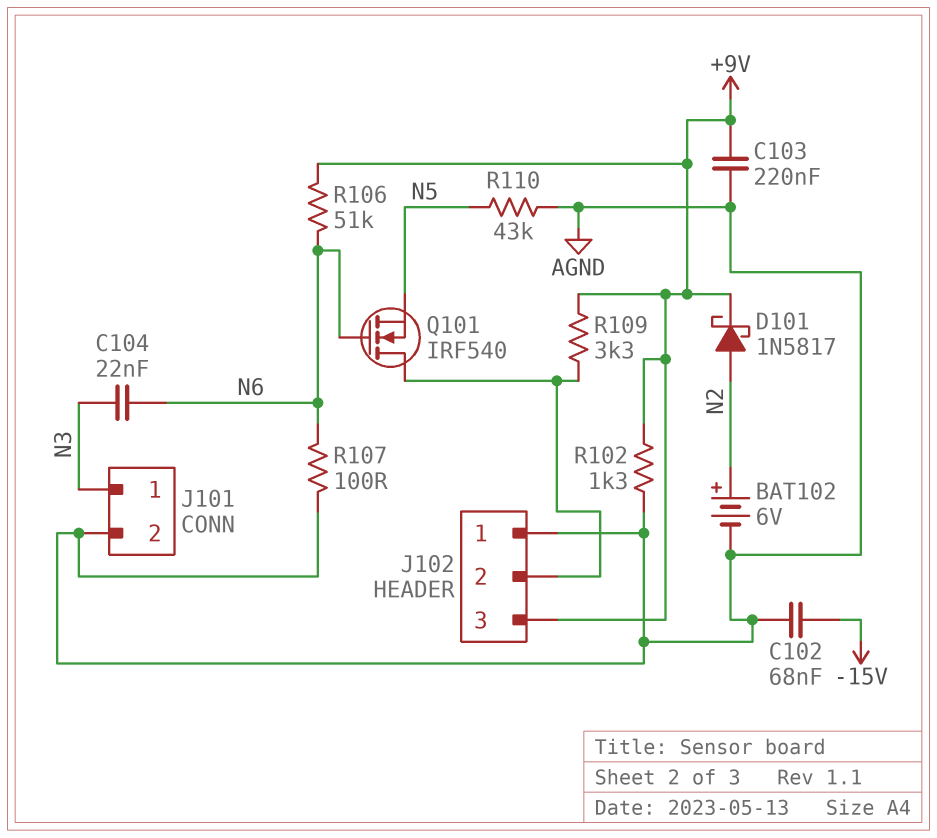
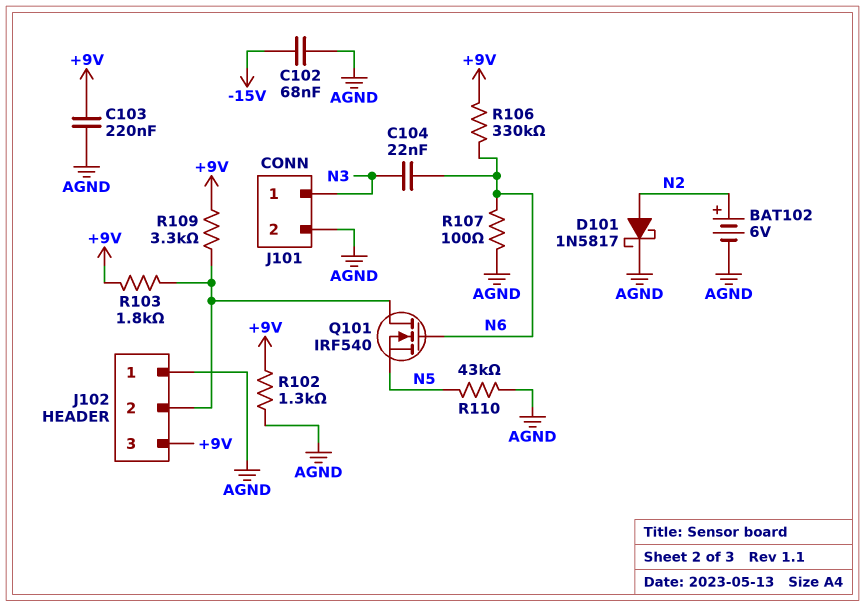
D101: schottky 1N5817 (A N2, K +9V) -> schottky 1N5817 (A N2, K AGND)
R103: none -> 1.8k (+9V, J102/2)
R106: 51k (+9V, N6) -> 330k (+9V, N6)

